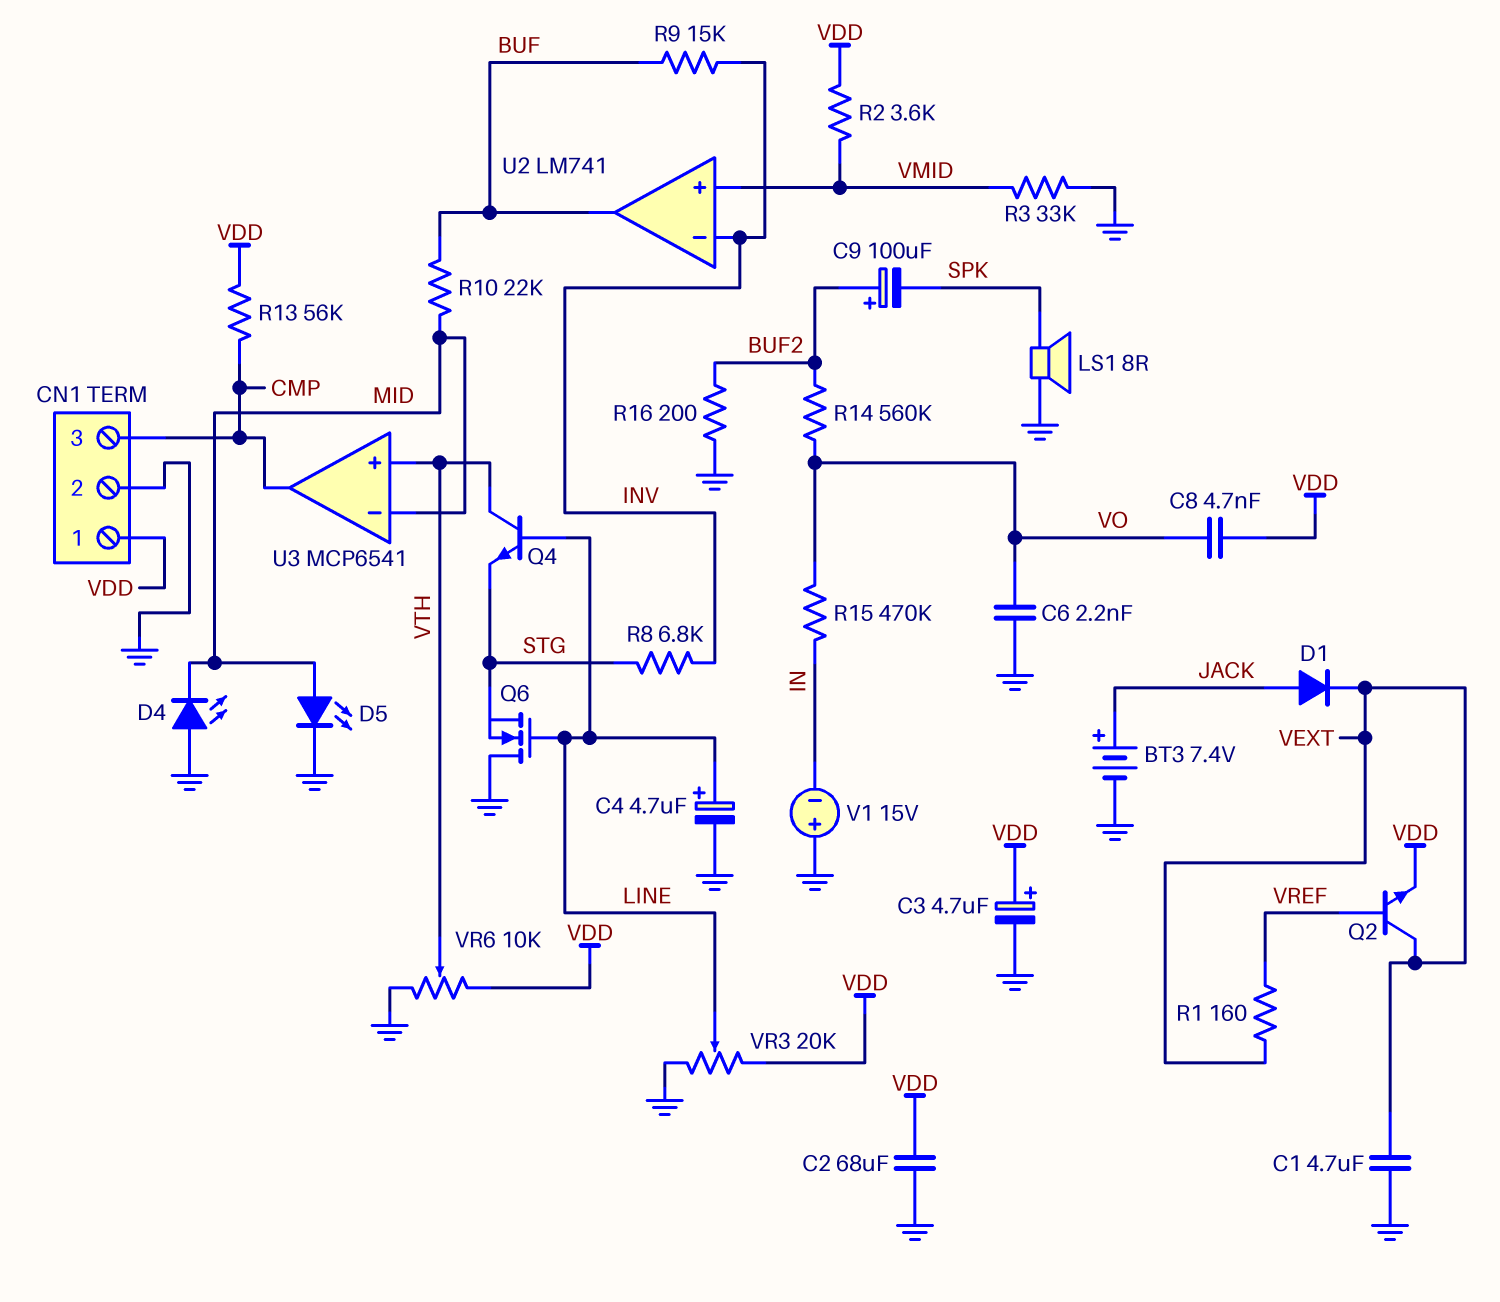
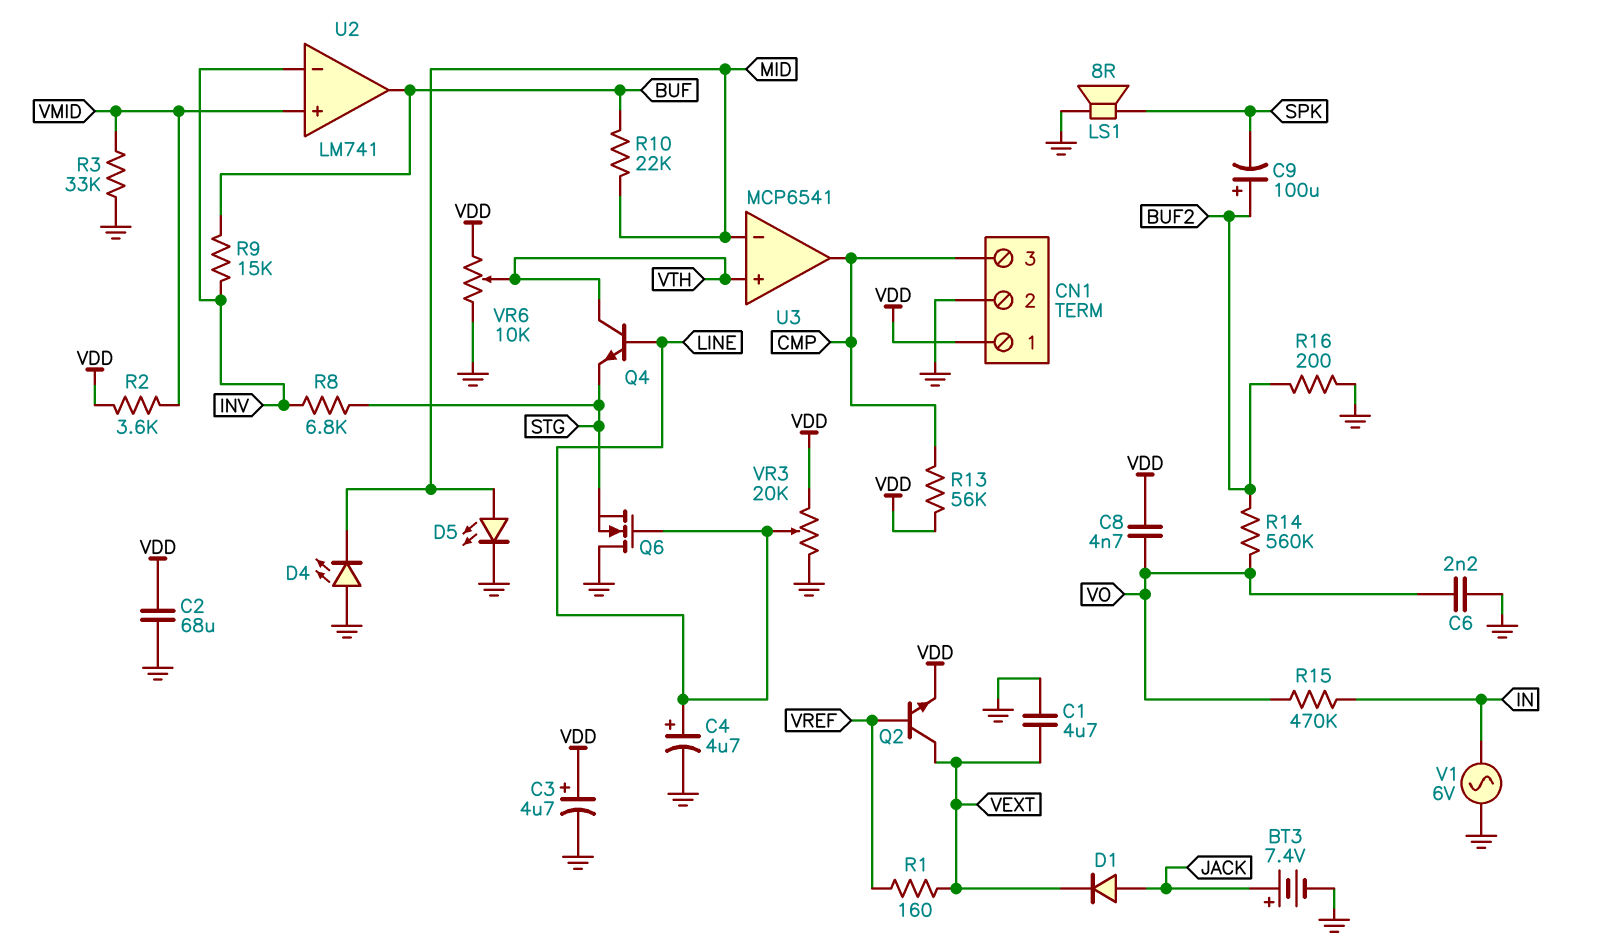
V1: 15V (plus GND, minus IN) -> AC 6V (GND, IN)

